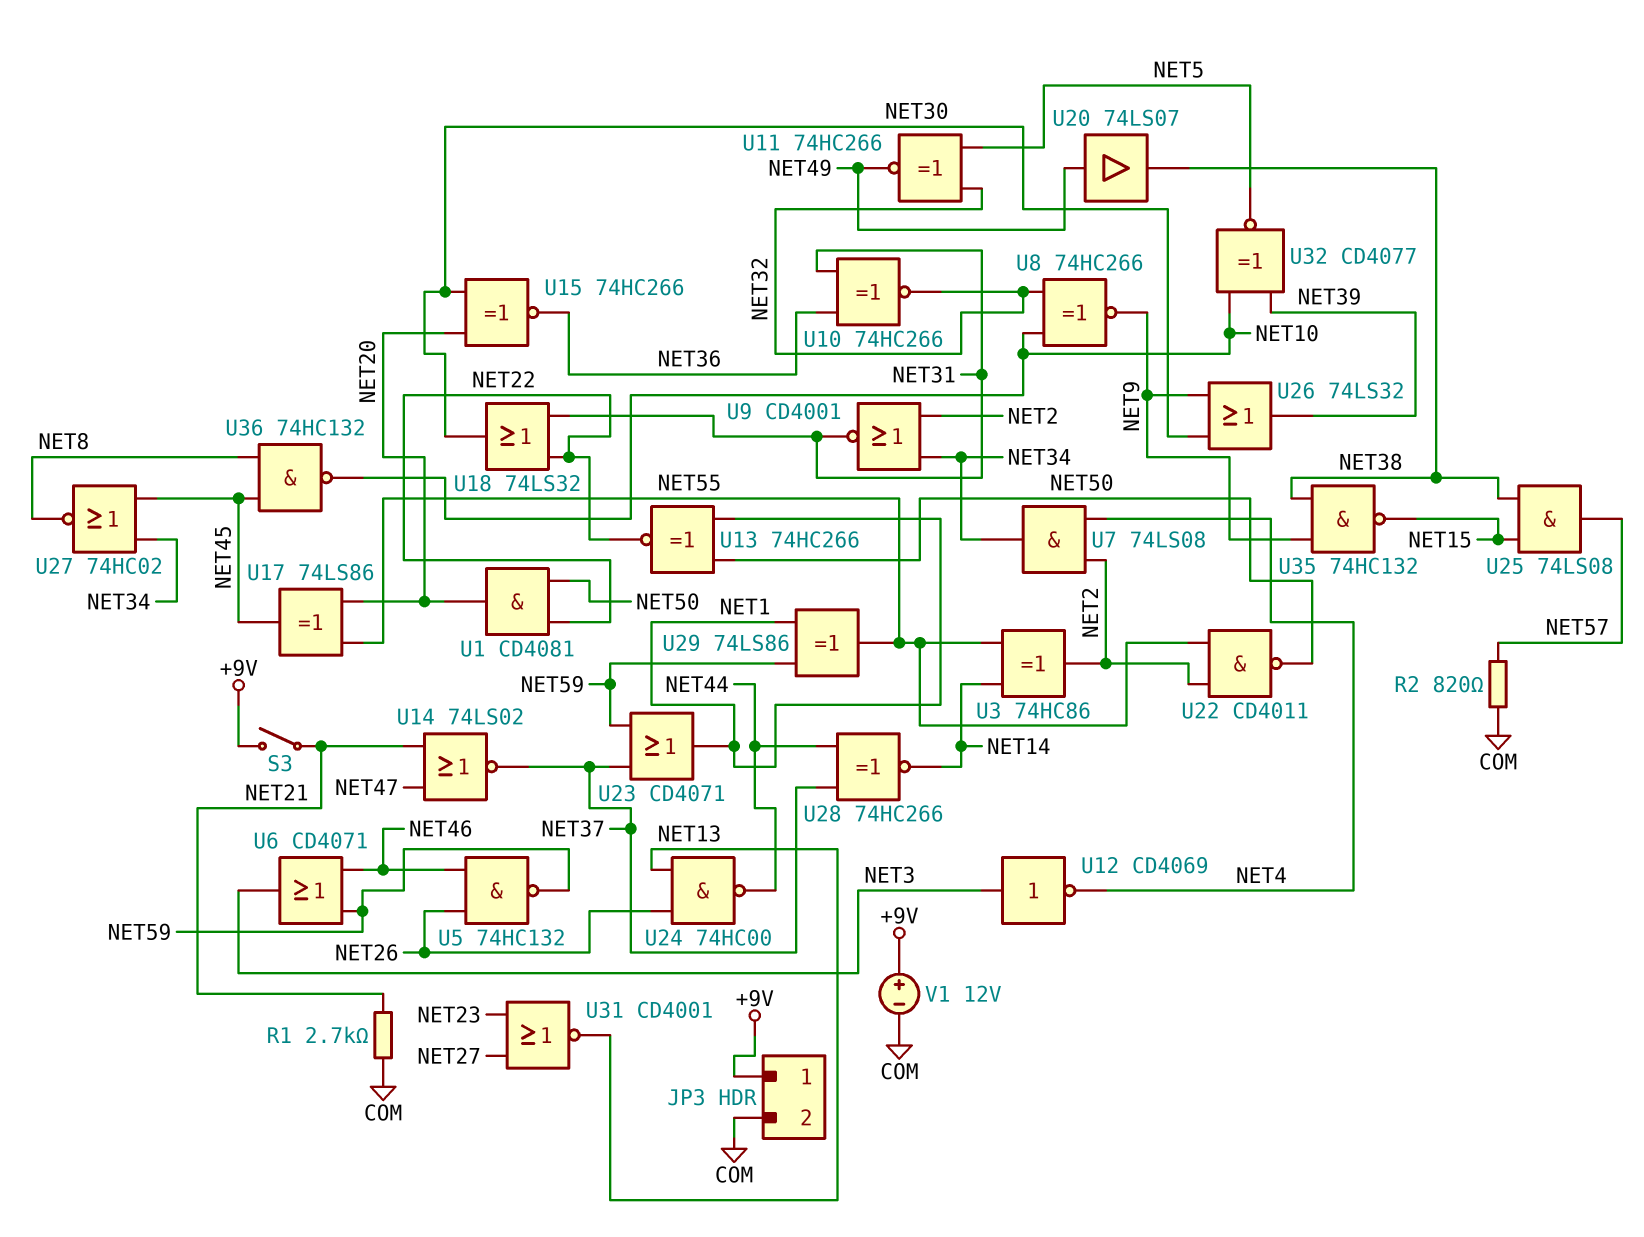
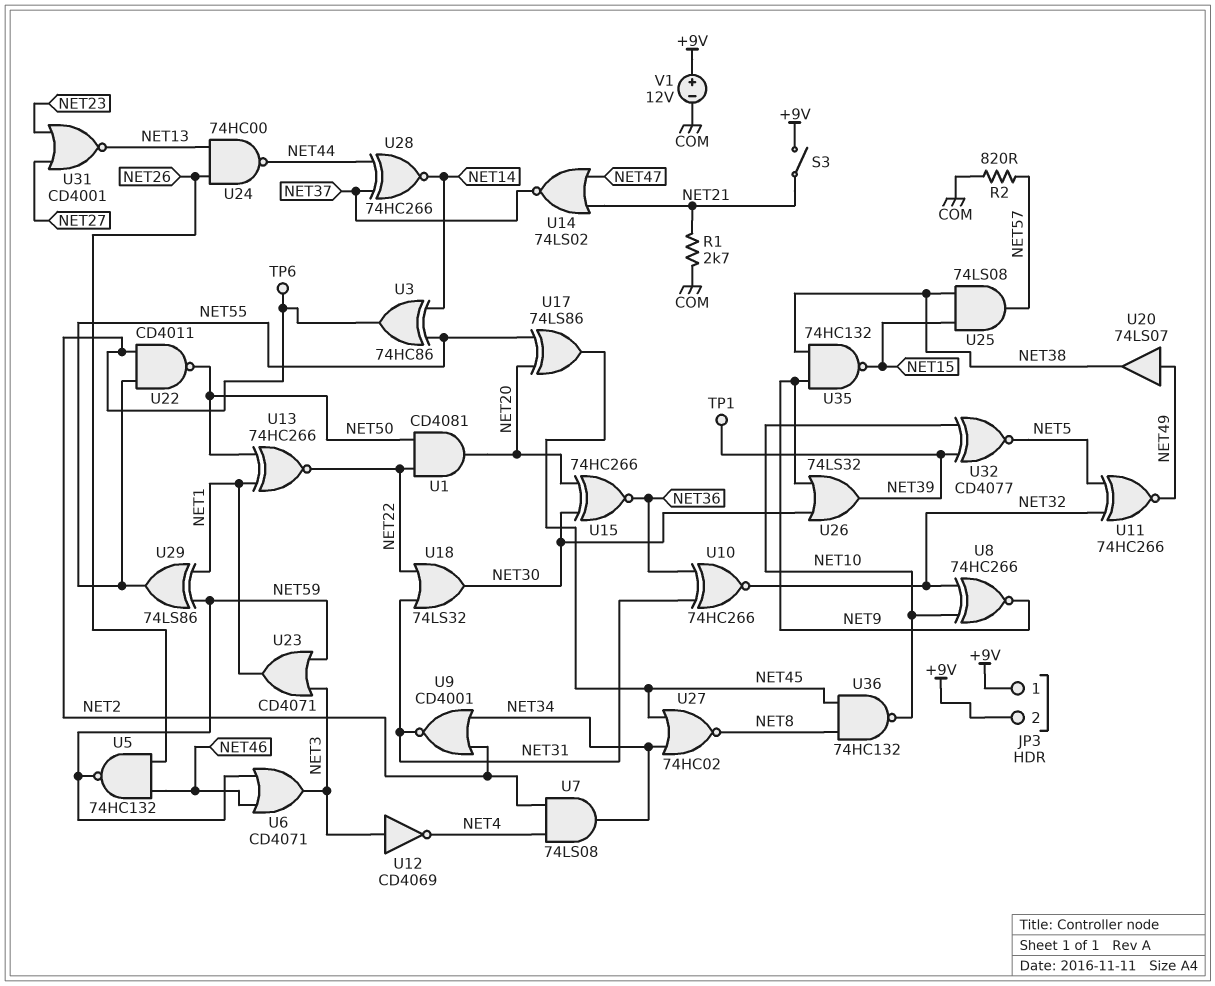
JP3 pin 2: COM -> +9V
TP1: none -> test point (NET39)
TP6: none -> test point (NET2)
U23: OR CD4071 (in NET37, in NET59, out NET1) -> OR CD4071 (in NET3, in NET59, out NET1)

